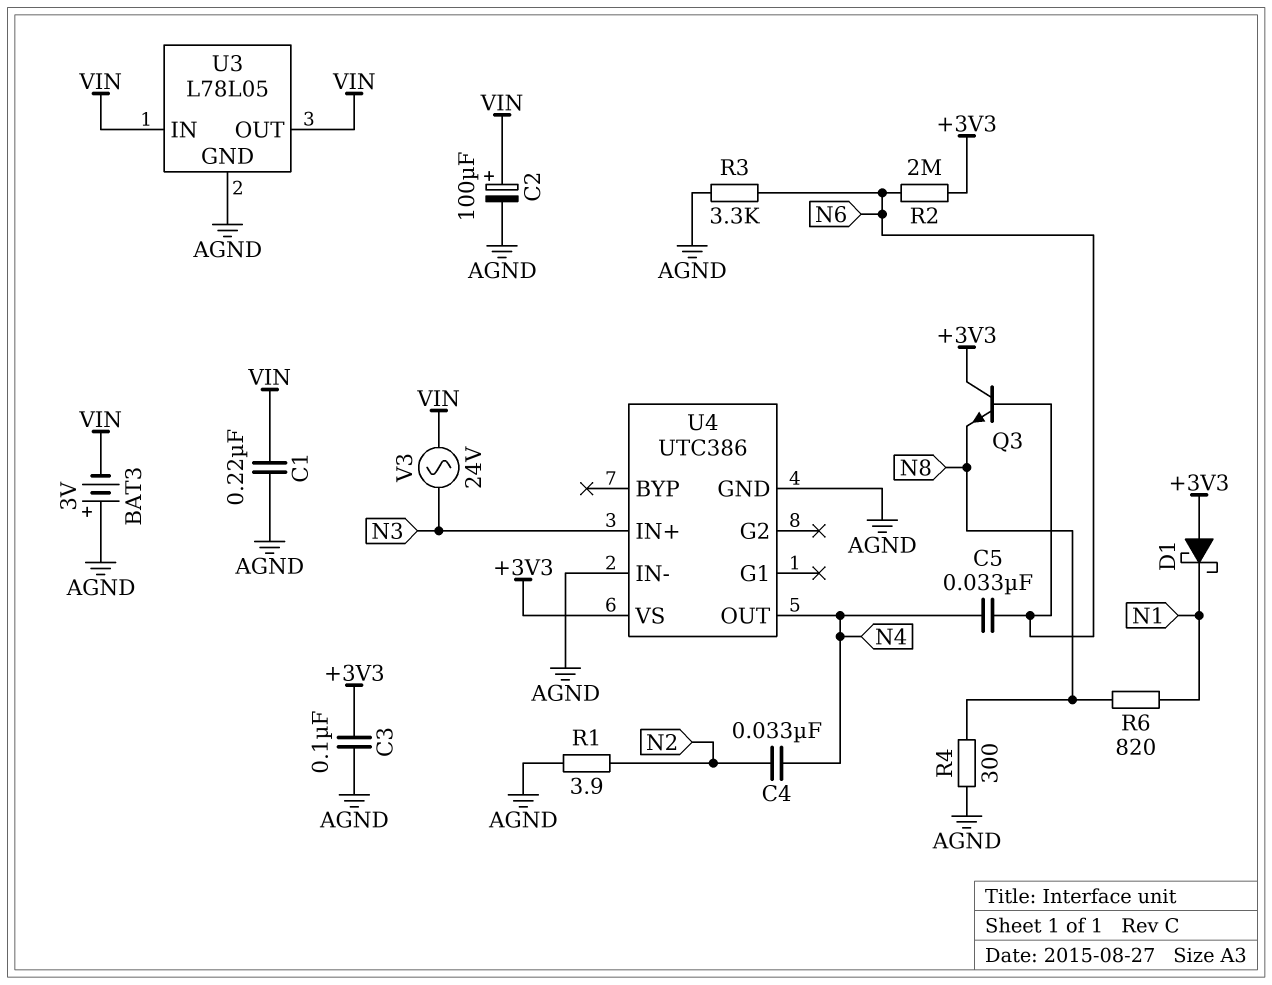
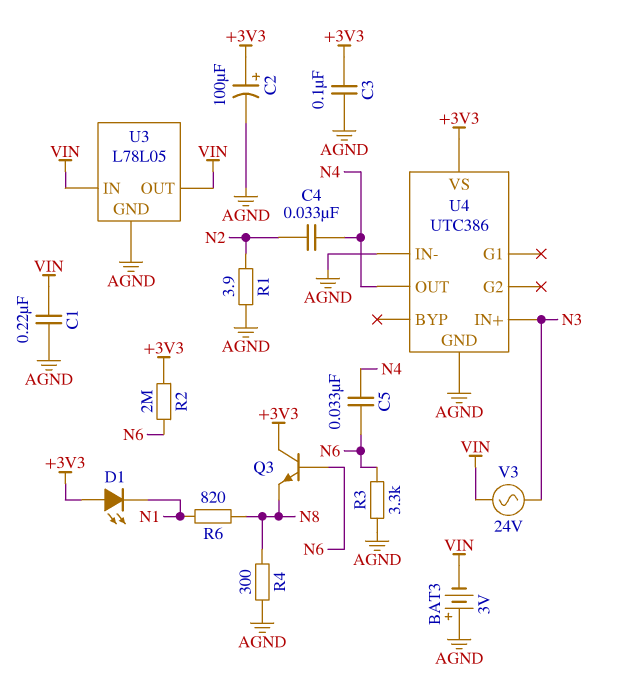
C2: 100uF (plus VIN, minus AGND) -> 100uF (plus +3V3, minus AGND)
D1: schottky (A +3V3, K N1) -> LED (A +3V3, K N1)

